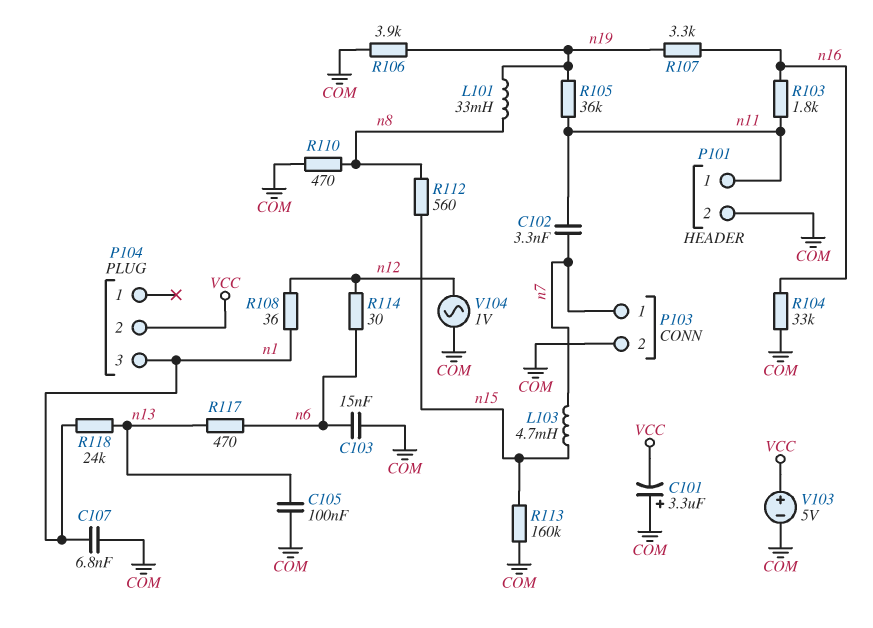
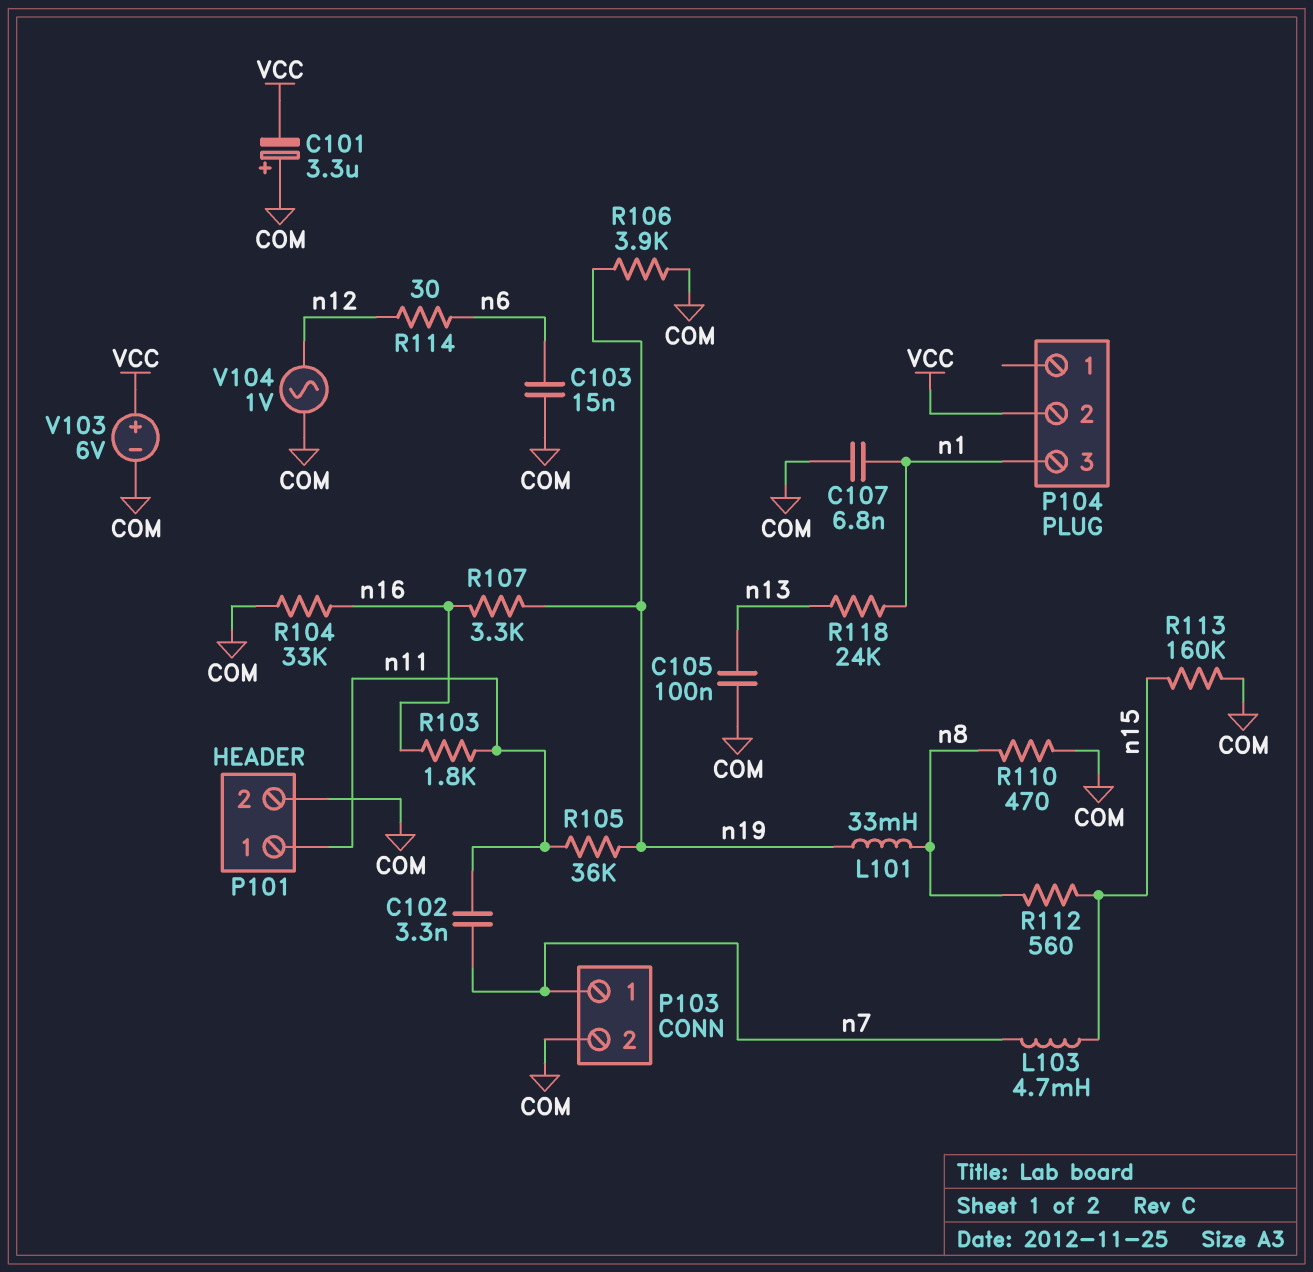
R108: 36 (n1, n12) -> none
R117: 470 (n6, n13) -> none
V103: 5V (plus VCC, minus COM) -> 6V (plus VCC, minus COM)

